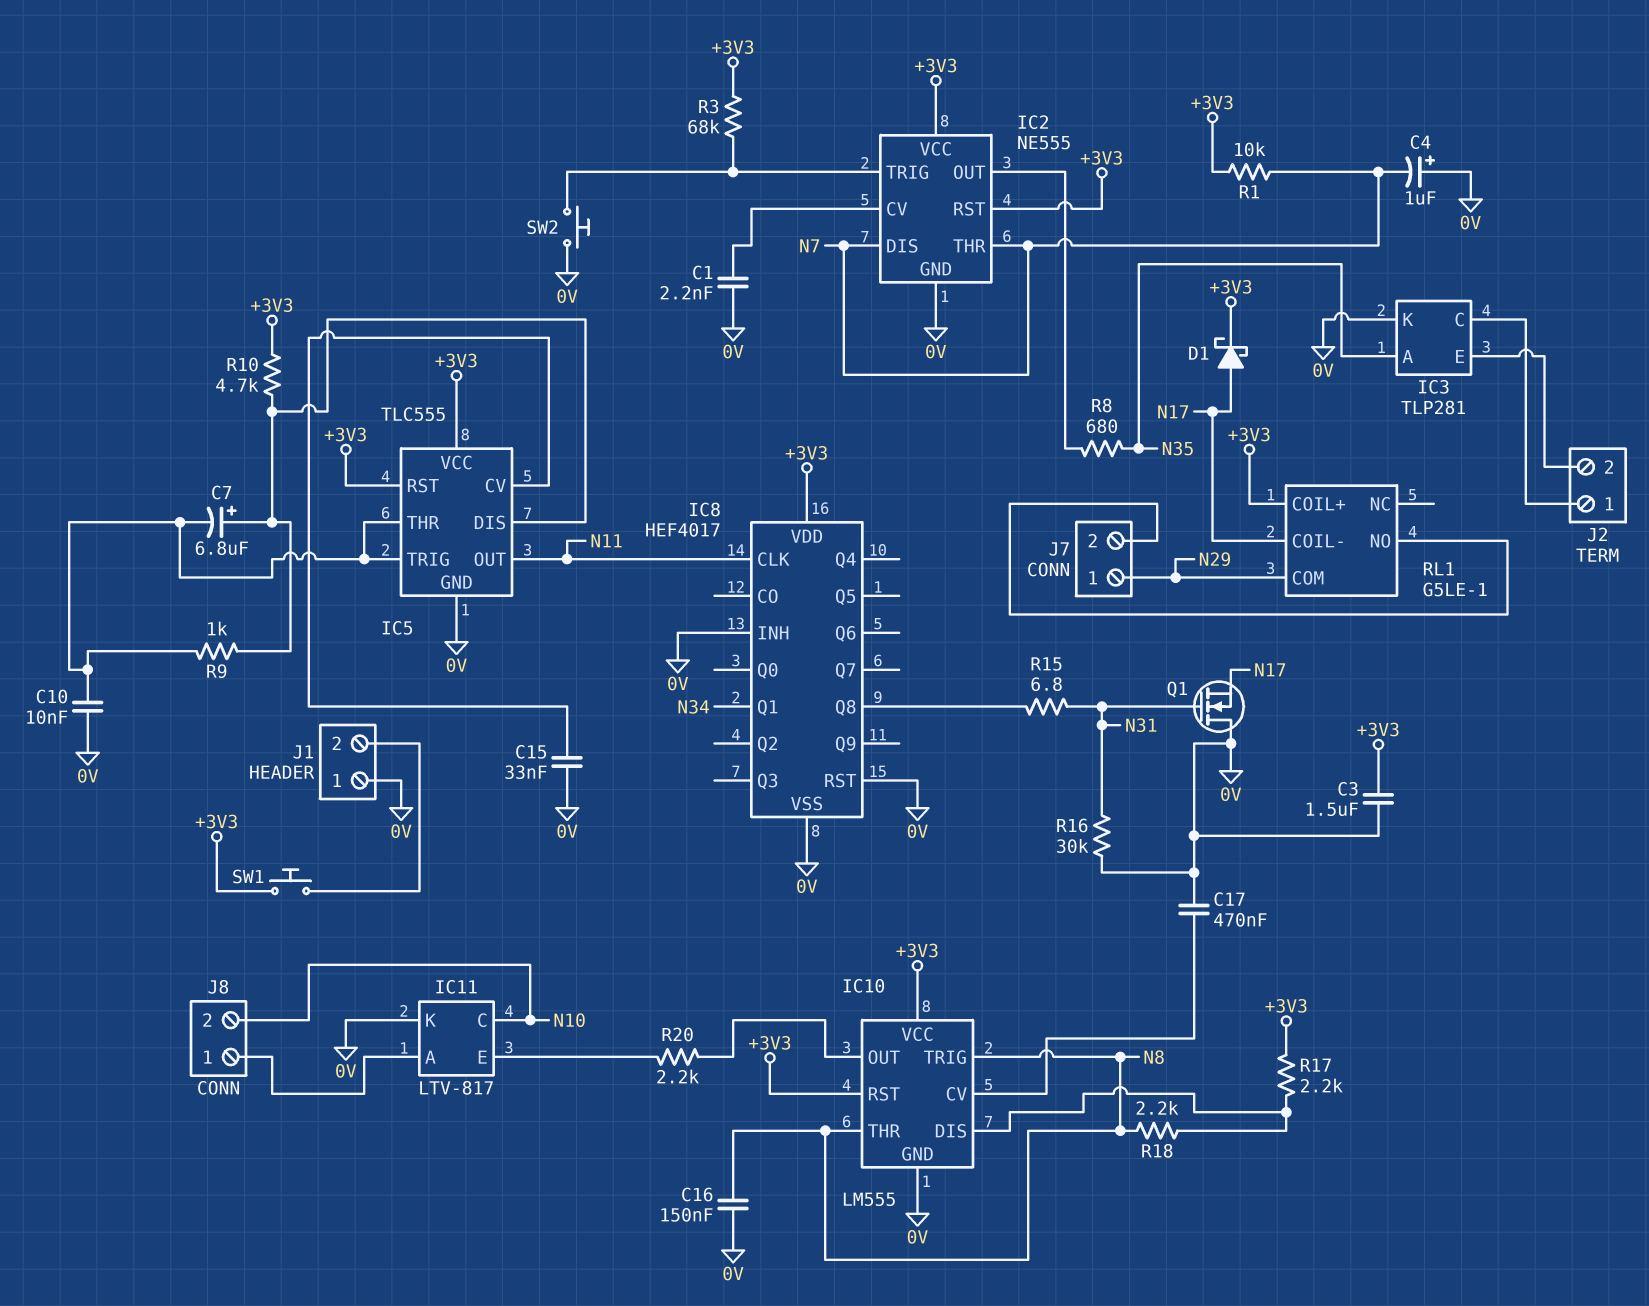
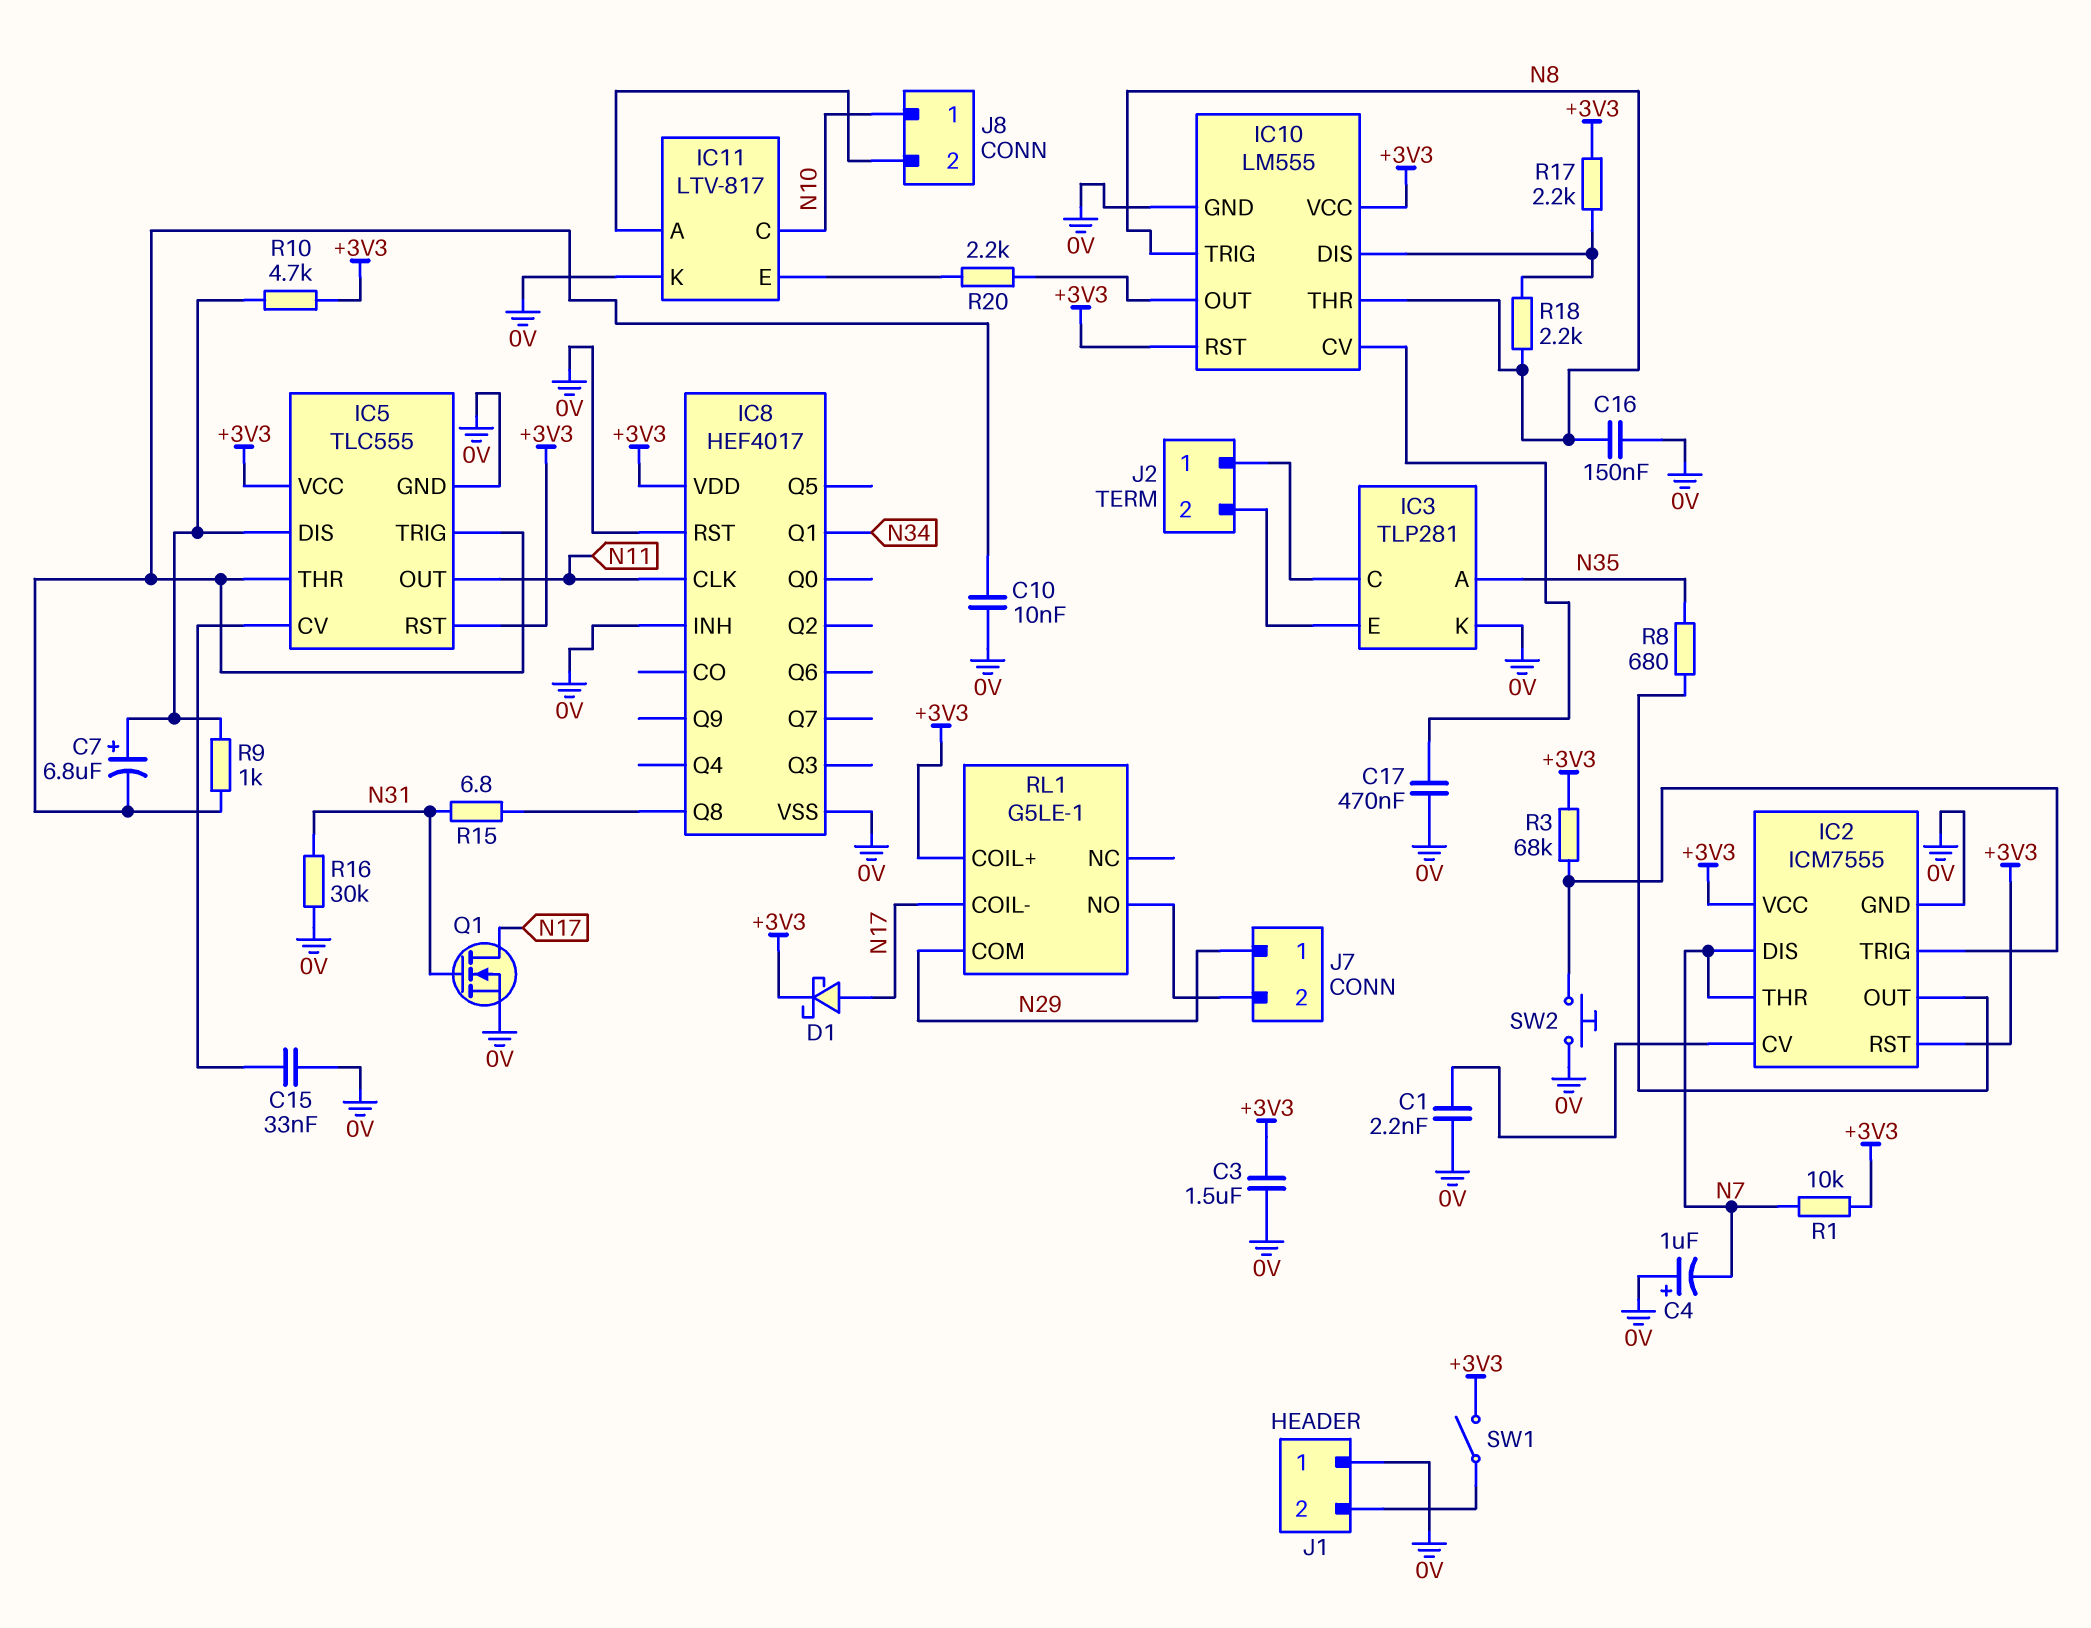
IC2: NE555 -> ICM7555
J8 pin 1: IC11/A -> N10
J8 pin 2: N10 -> IC11/A
Q1: NMOS (G N31, D 0V, S N17) -> NMOS (G N31, D N17, S 0V)
SW1: button (+3V3, J1/2) -> switch (+3V3, J1/2)

